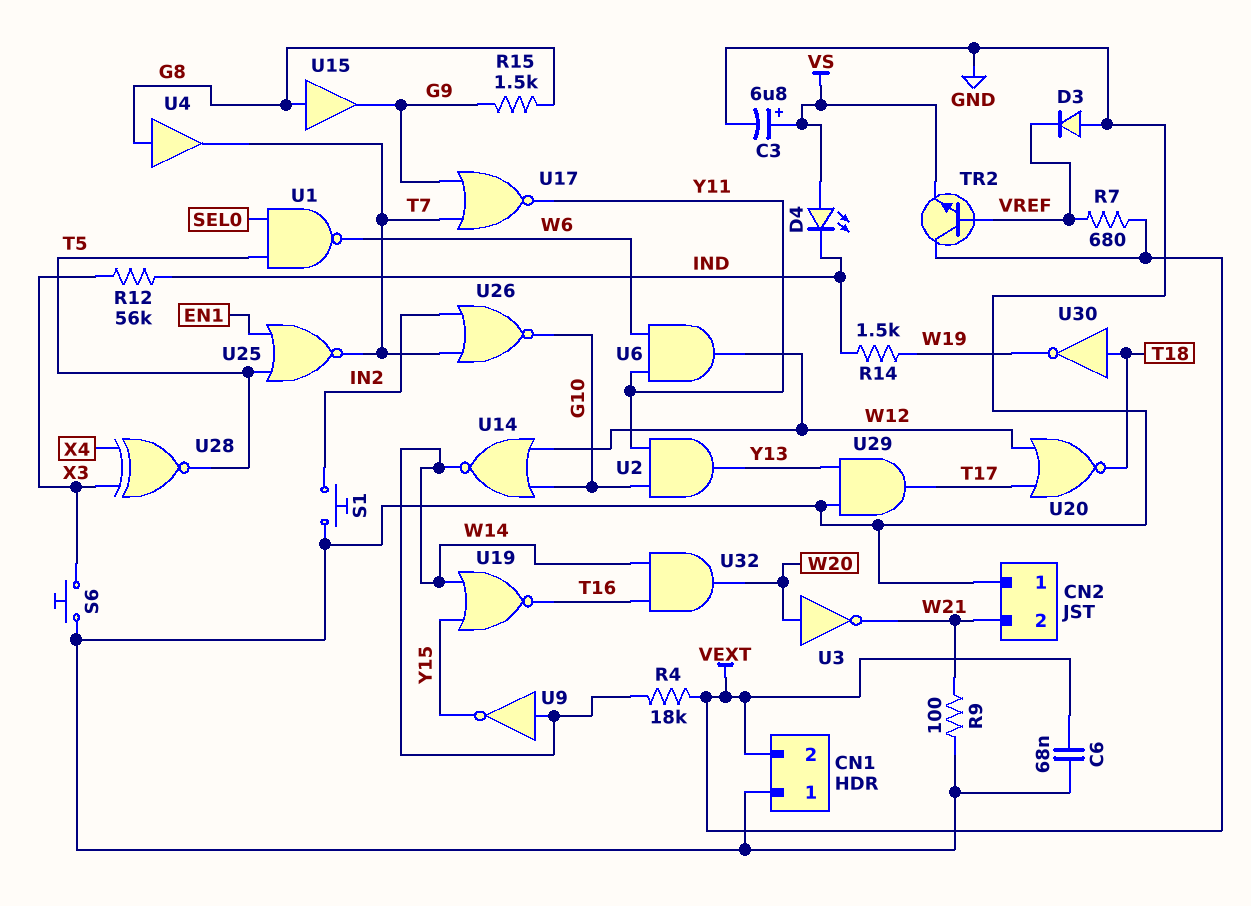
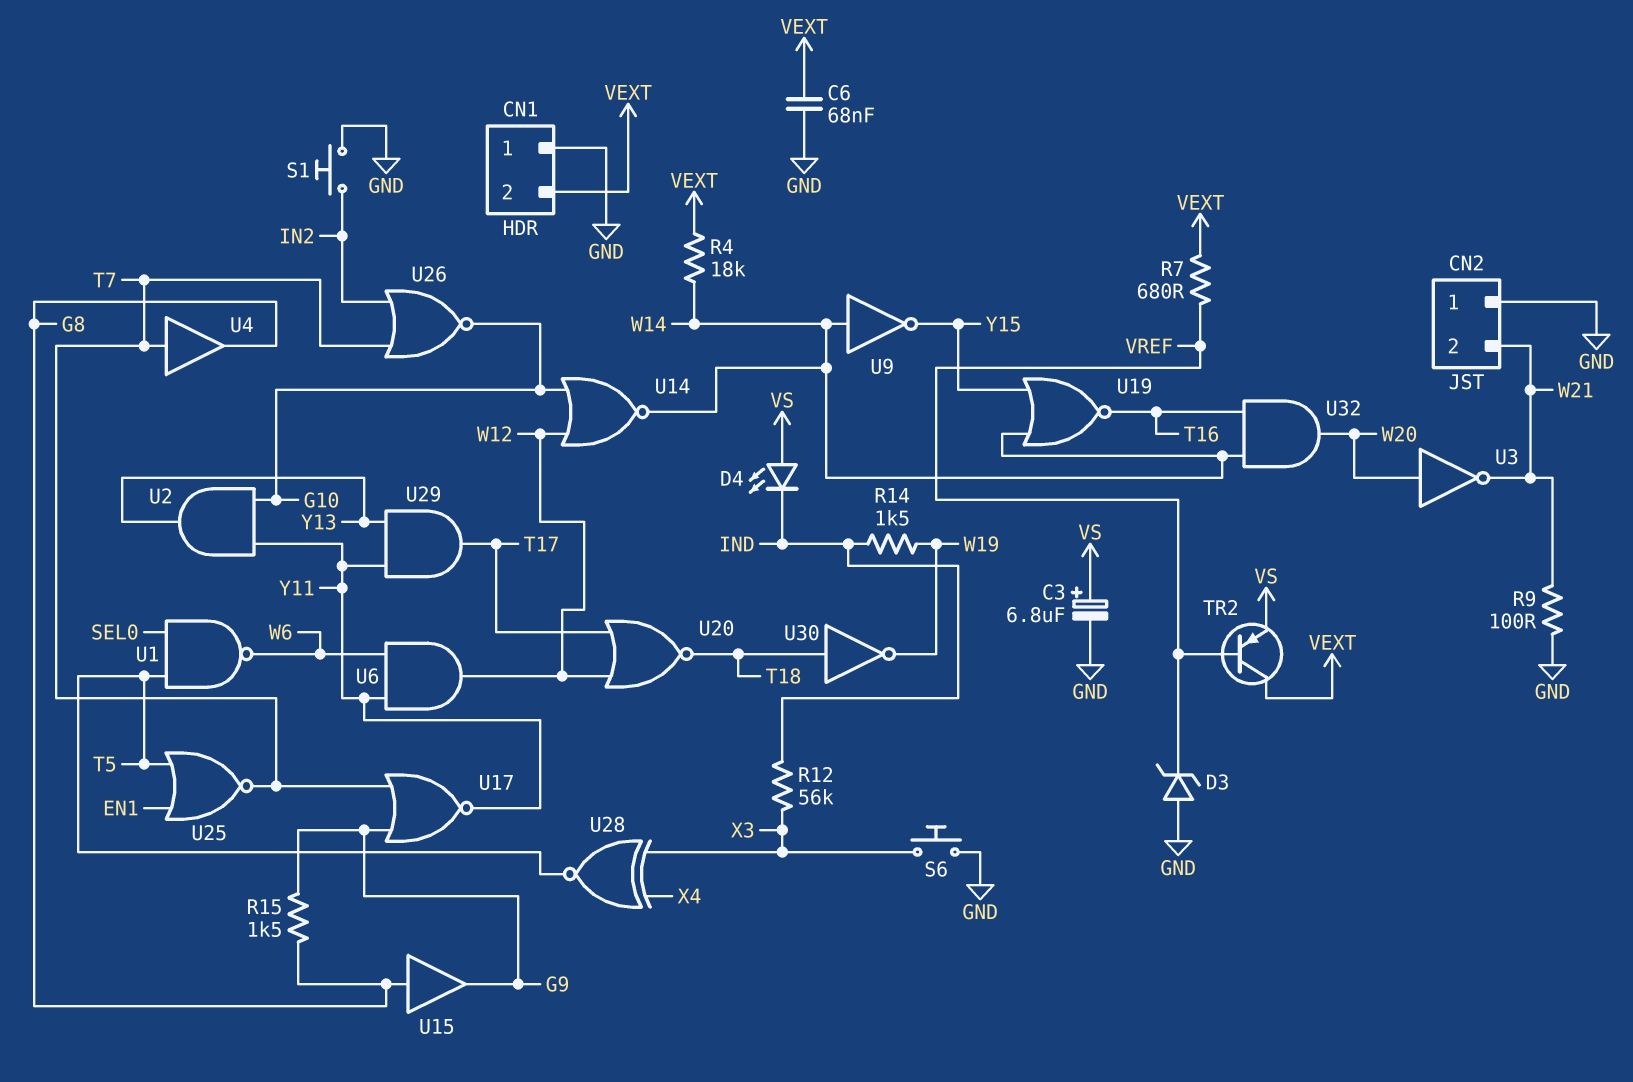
D3: diode (A GND, K VREF) -> zener (A GND, K VREF)
TR2: NPN (B VREF, C VEXT, E VS) -> PNP (B VREF, C VEXT, E VS)
U4: buffer (in G8, out T7) -> buffer (in T7, out G8)
U29: AND (in GND, in Y13, out T17) -> AND (in Y11, in Y13, out T17)

